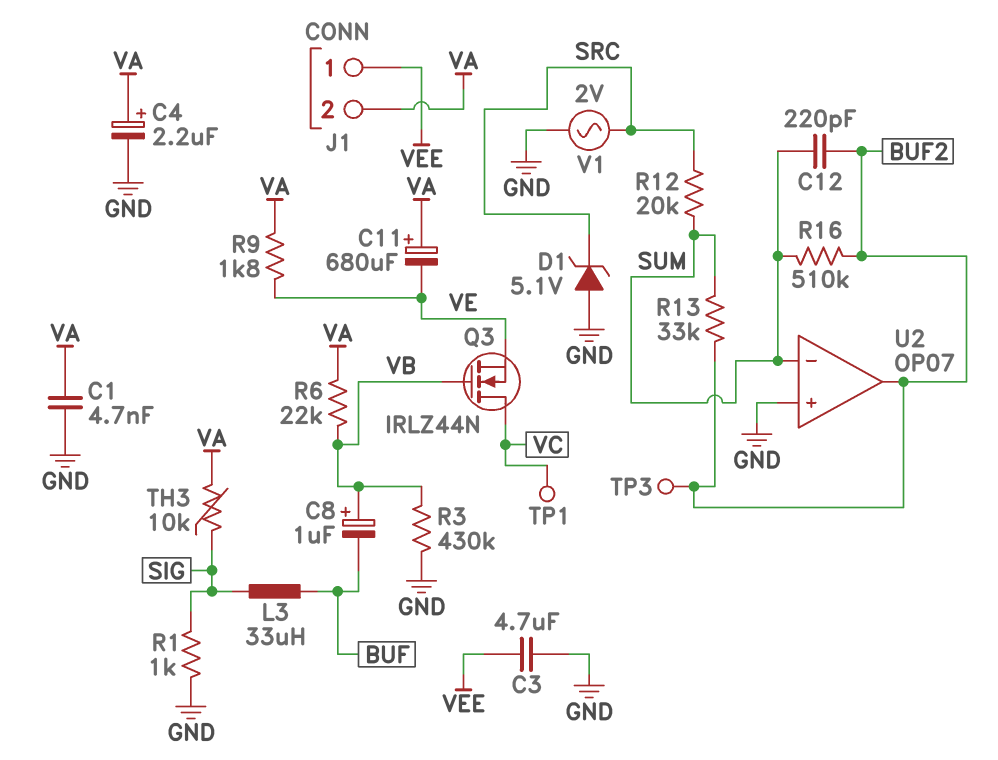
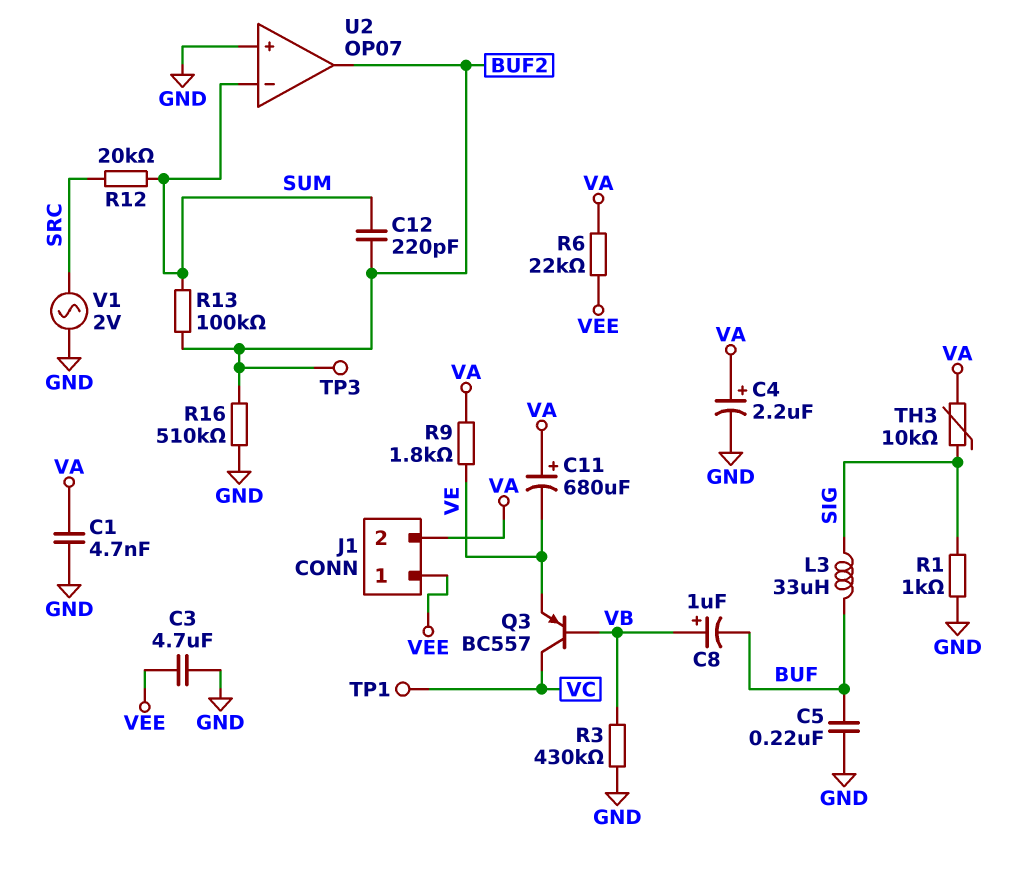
C5: none -> 220nF (BUF, GND)
D1: zener 5.1V (A GND, K SRC) -> none
Q3: NMOS IRLZ44N (G VB, D VC, S VE) -> PNP BC557 (B VB, C VC, E VE)
R6: 22k (VA, VB) -> 22k (VA, VEE)
R13: 33k (BUF2, SUM) -> 100k (BUF2, SUM)
R16: 510k (BUF2, SUM) -> 510k (BUF2, GND)

